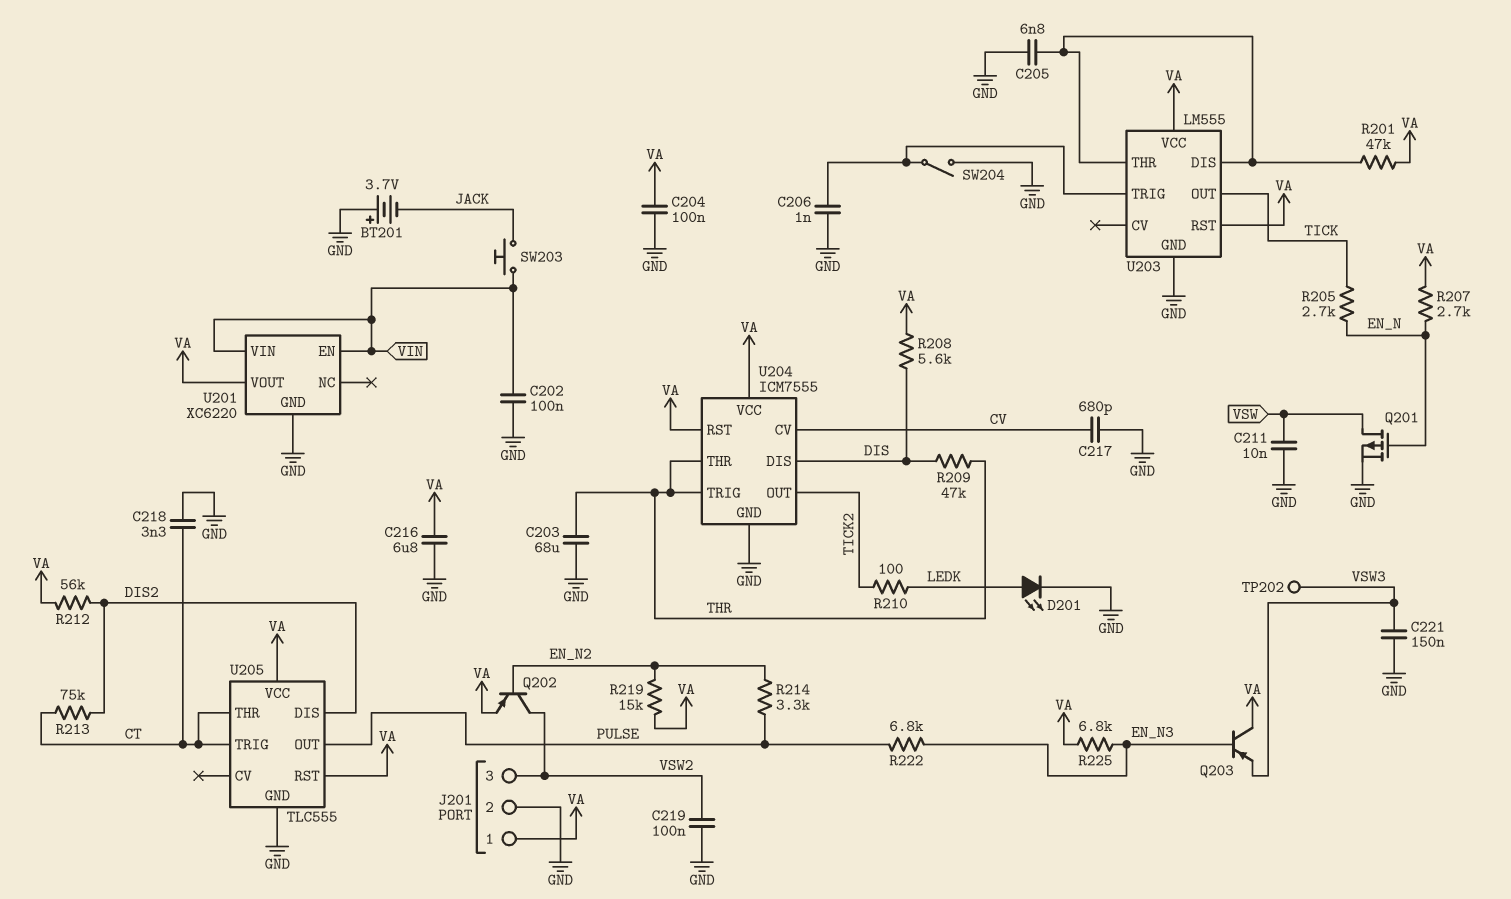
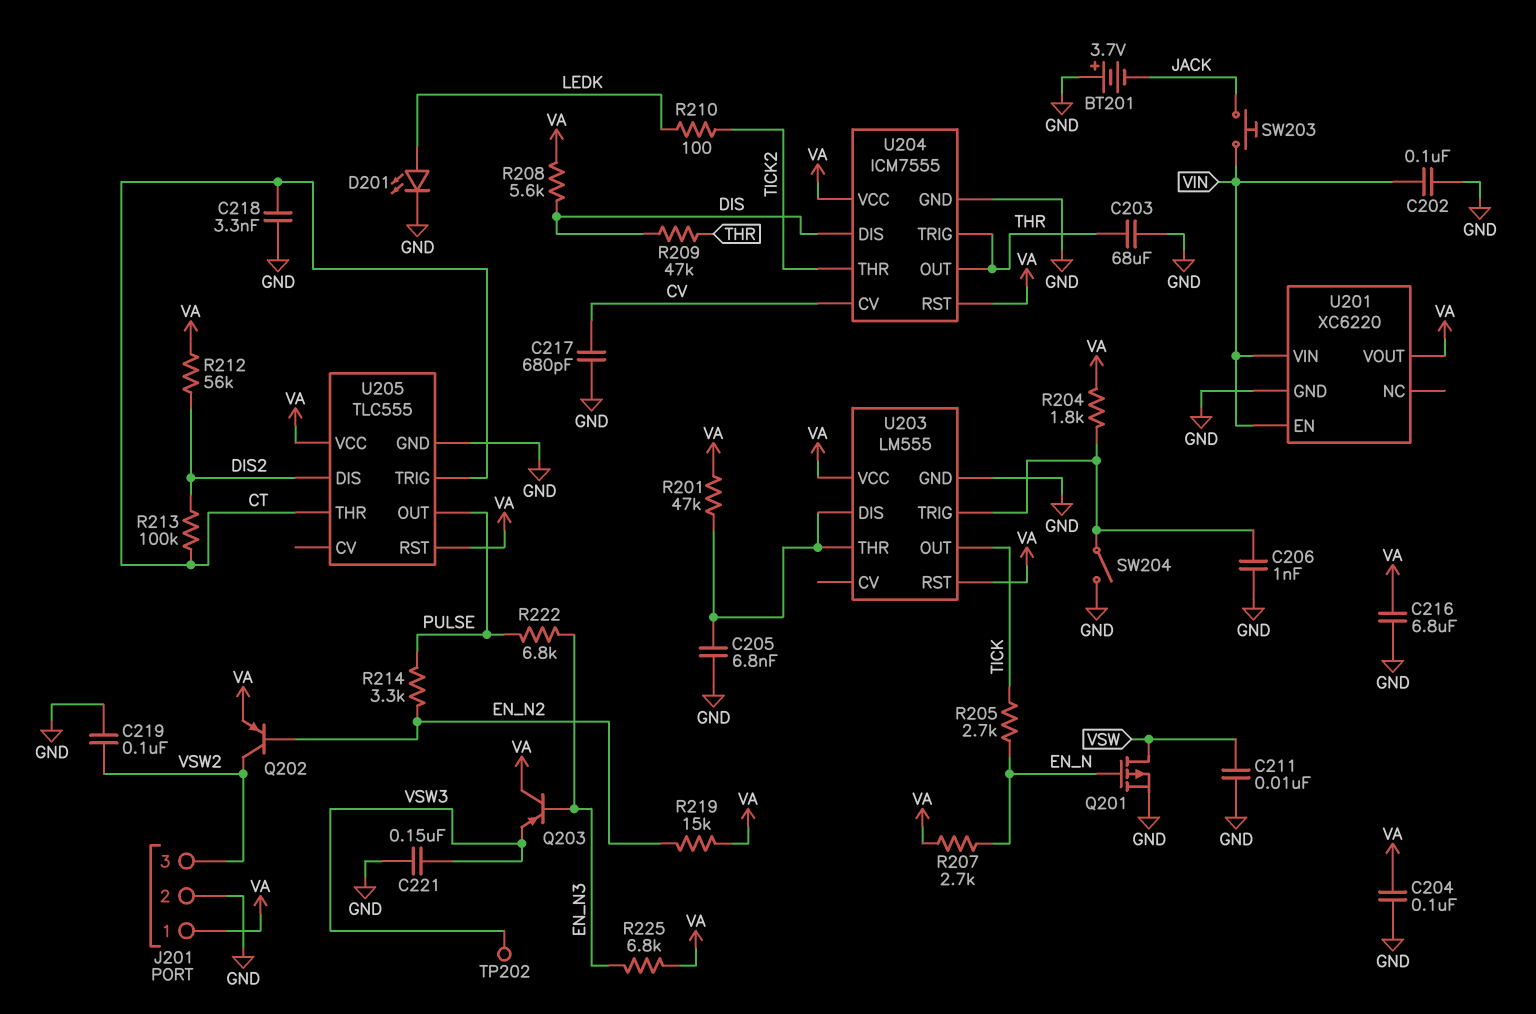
R204: none -> 1.8k (U203/TRIG, VA)
R213: 75k (CT, DIS2) -> 100k (CT, DIS2)
U204 pin OUT: TICK2 -> THR
U204 pin THR: THR -> TICK2

